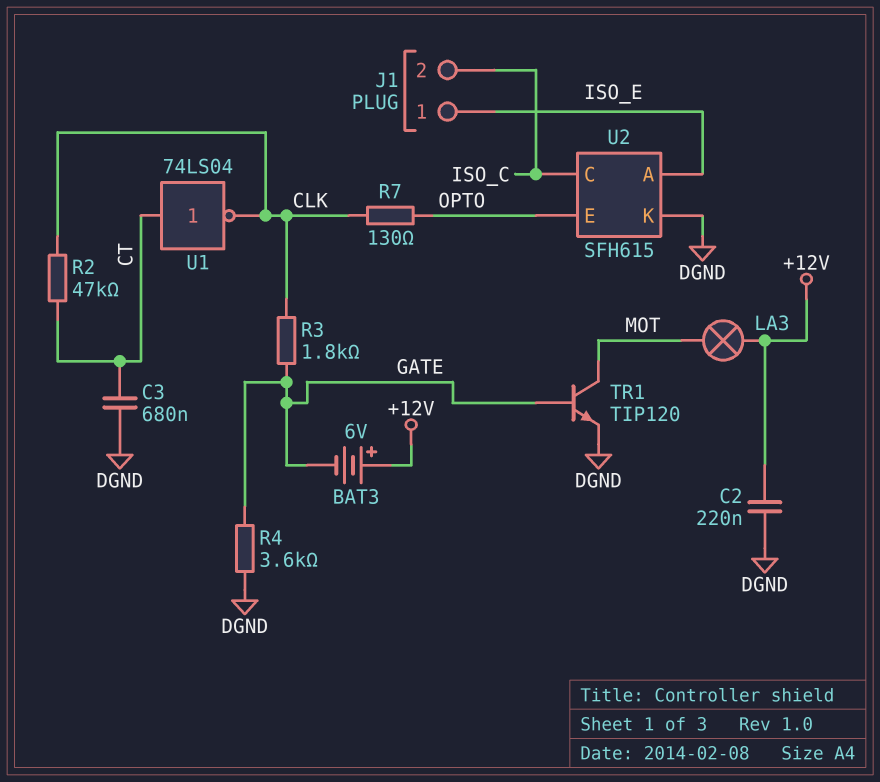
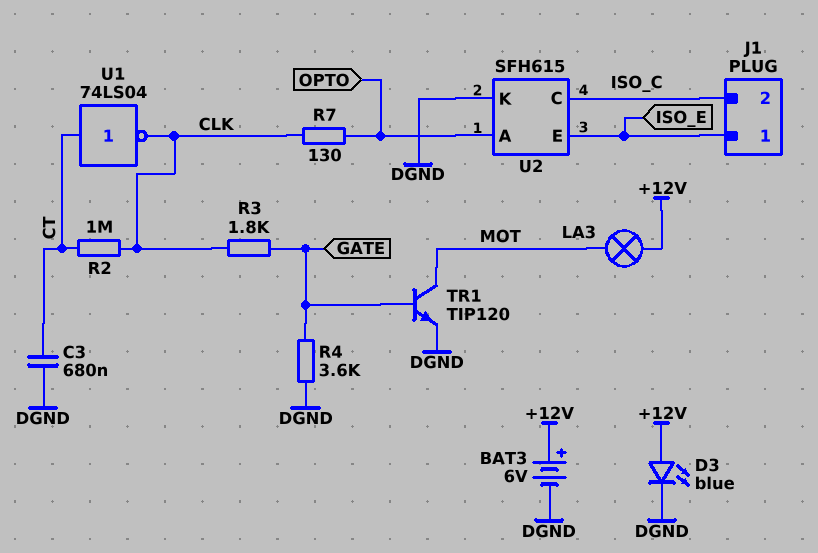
BAT3: 6V (plus +12V, minus GATE) -> 6V (plus +12V, minus DGND)
C2: 220nF (+12V, DGND) -> none
D3: none -> LED blue (A +12V, K DGND)
R2: 47k (CLK, CT) -> 1M (CLK, CT)
U2 pin A: ISO_E -> OPTO
U2 pin E: OPTO -> ISO_E

